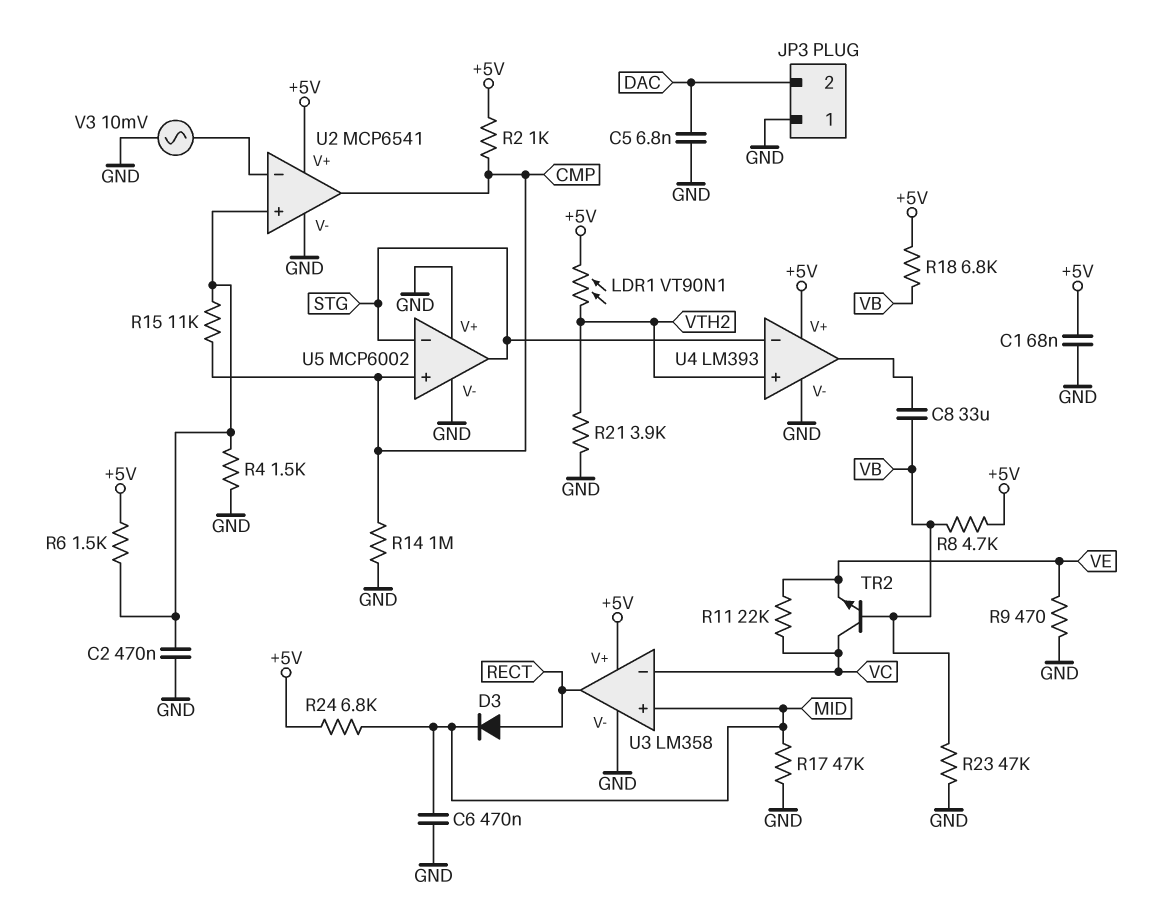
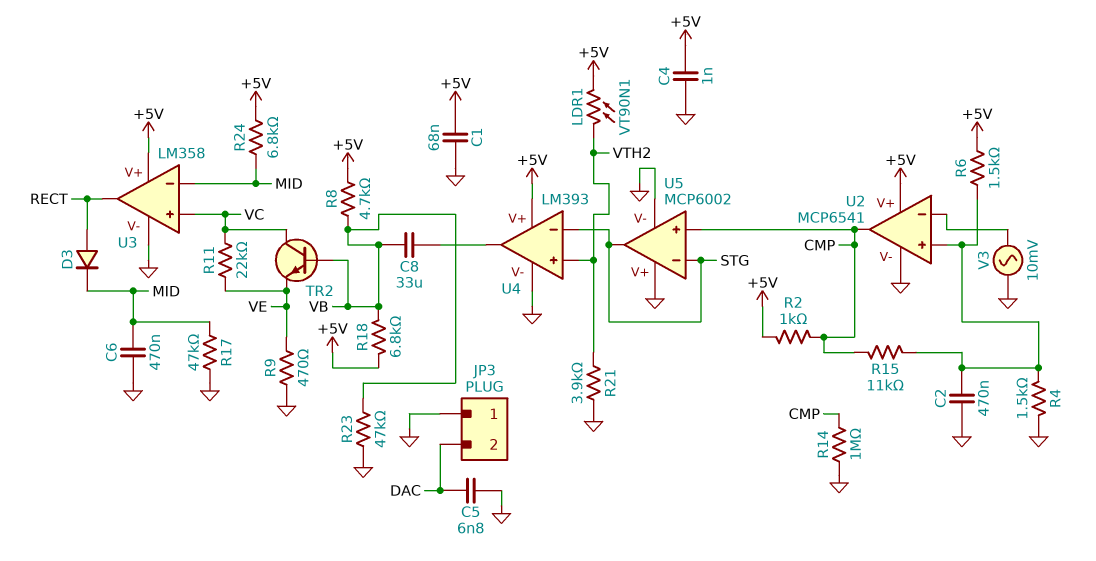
C4: none -> 1nF (+5V, GND)
U3 pin in+: MID -> VC
U3 pin in-: VC -> MID

